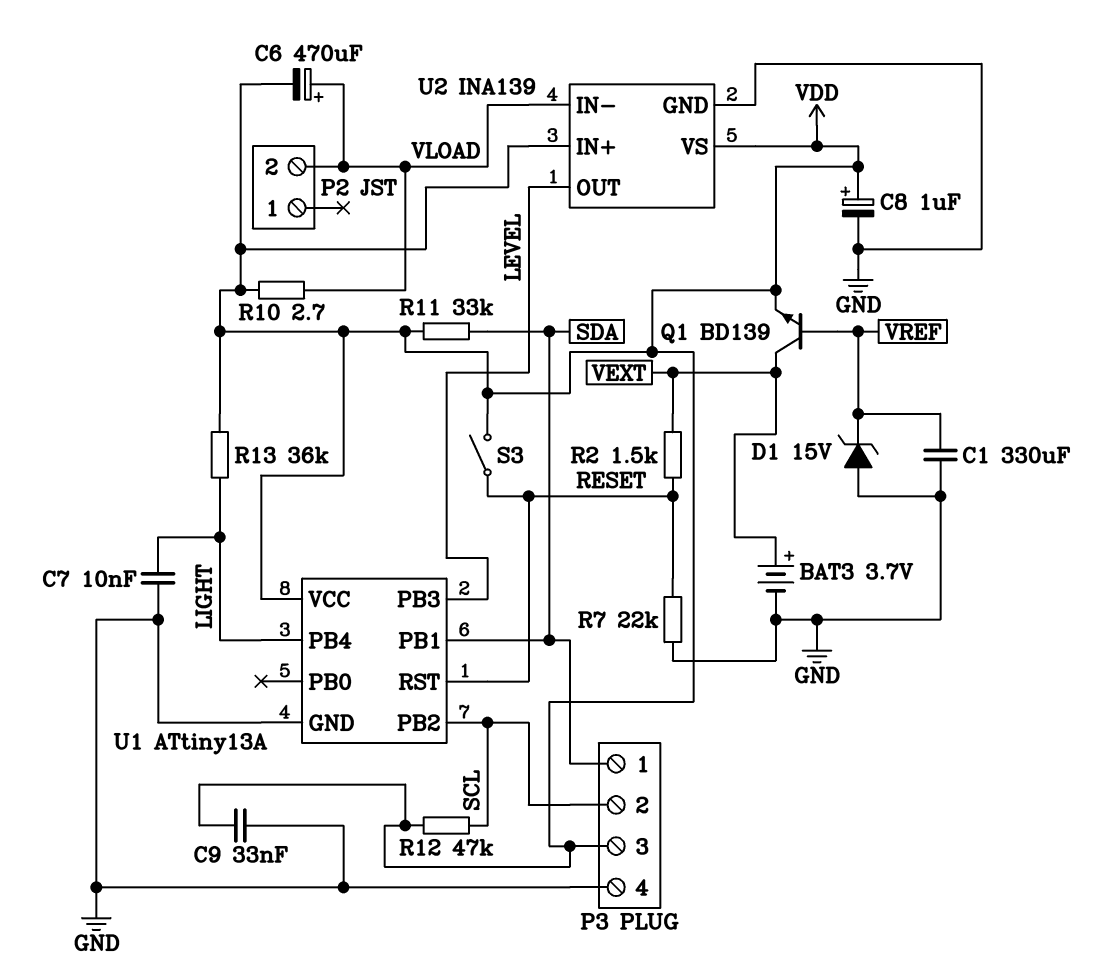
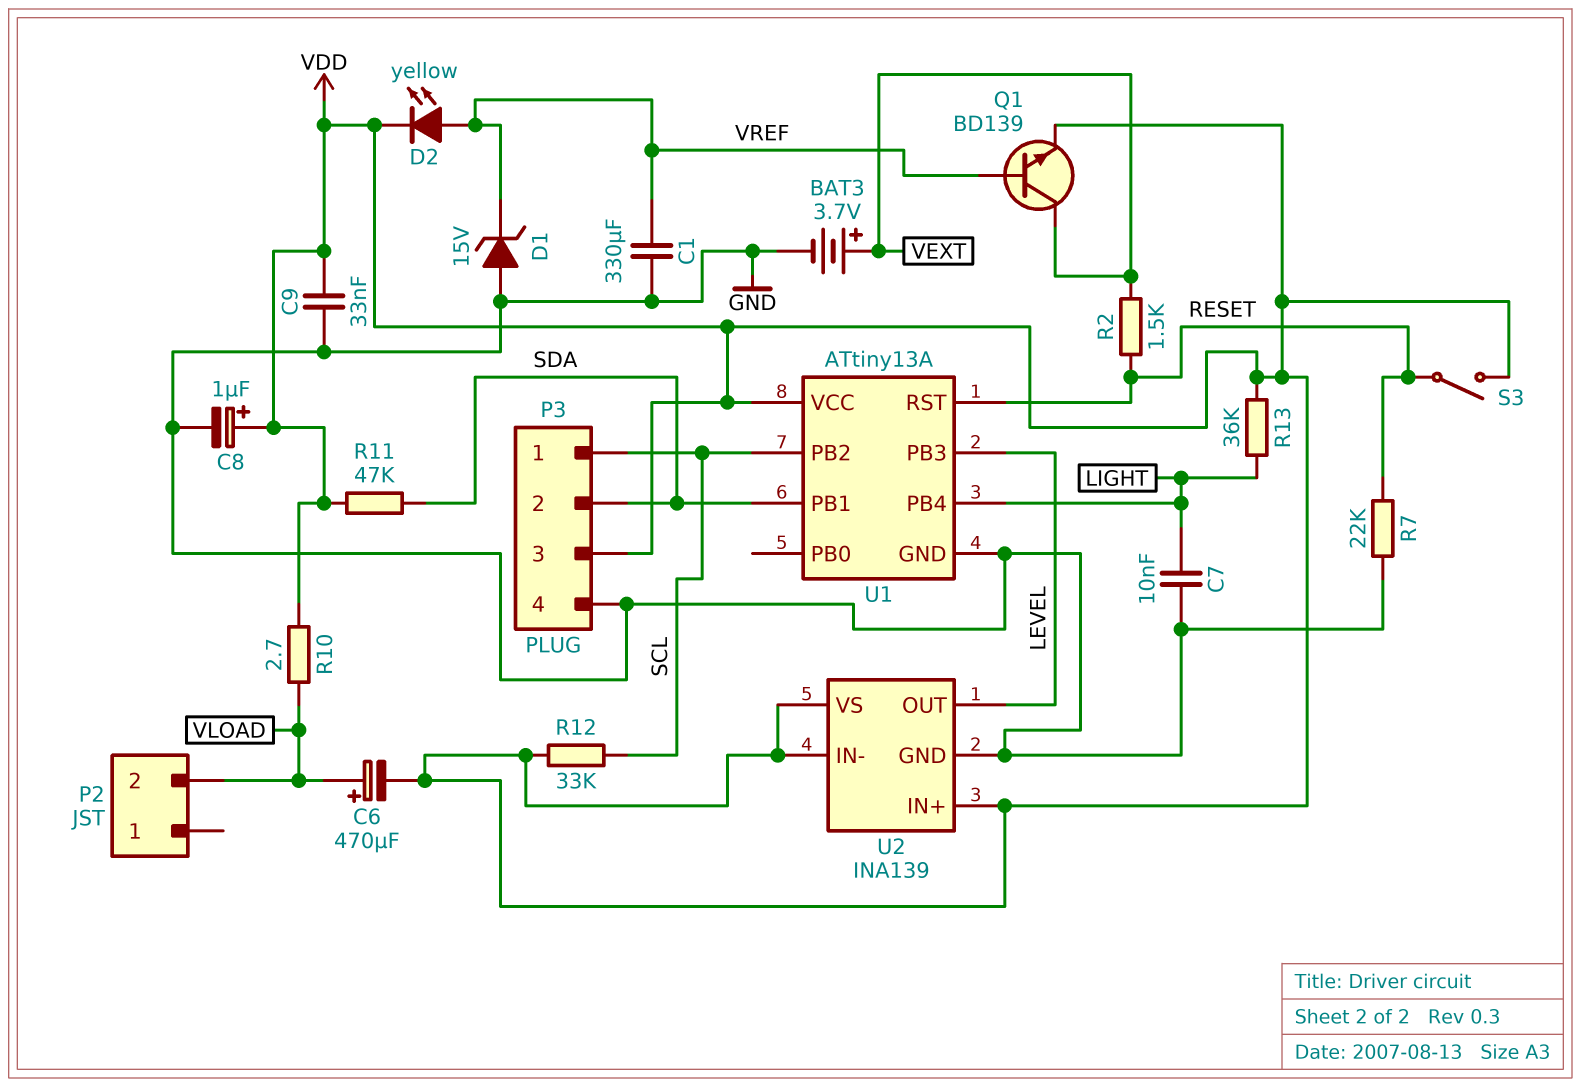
D2: none -> LED yellow (A VREF, K VDD)
P3 pin 1: SDA -> SCL
P3 pin 2: SCL -> SDA
R11: 33k (SDA, VDD) -> 47k (SDA, VDD)
R12: 47k (SCL, VDD) -> 33k (SCL, VDD)
U2 pin IN-: VLOAD -> VDD

